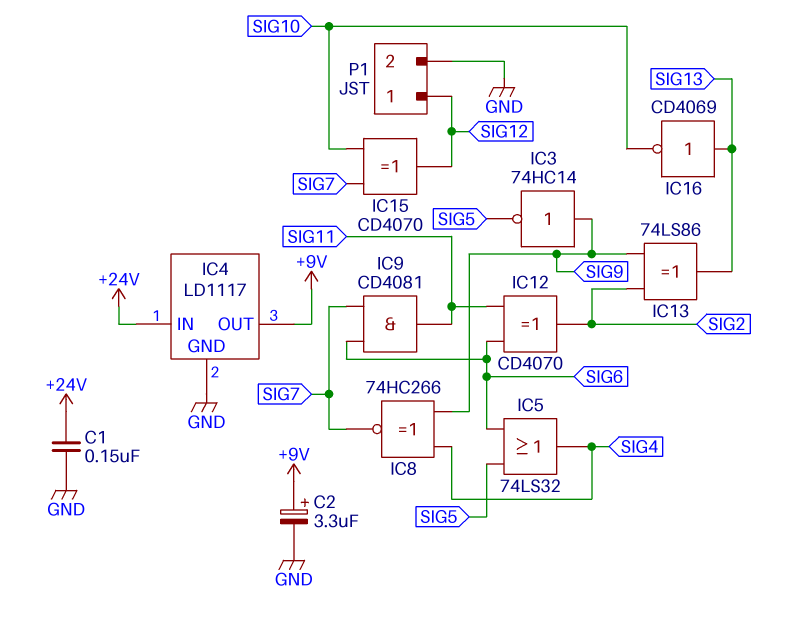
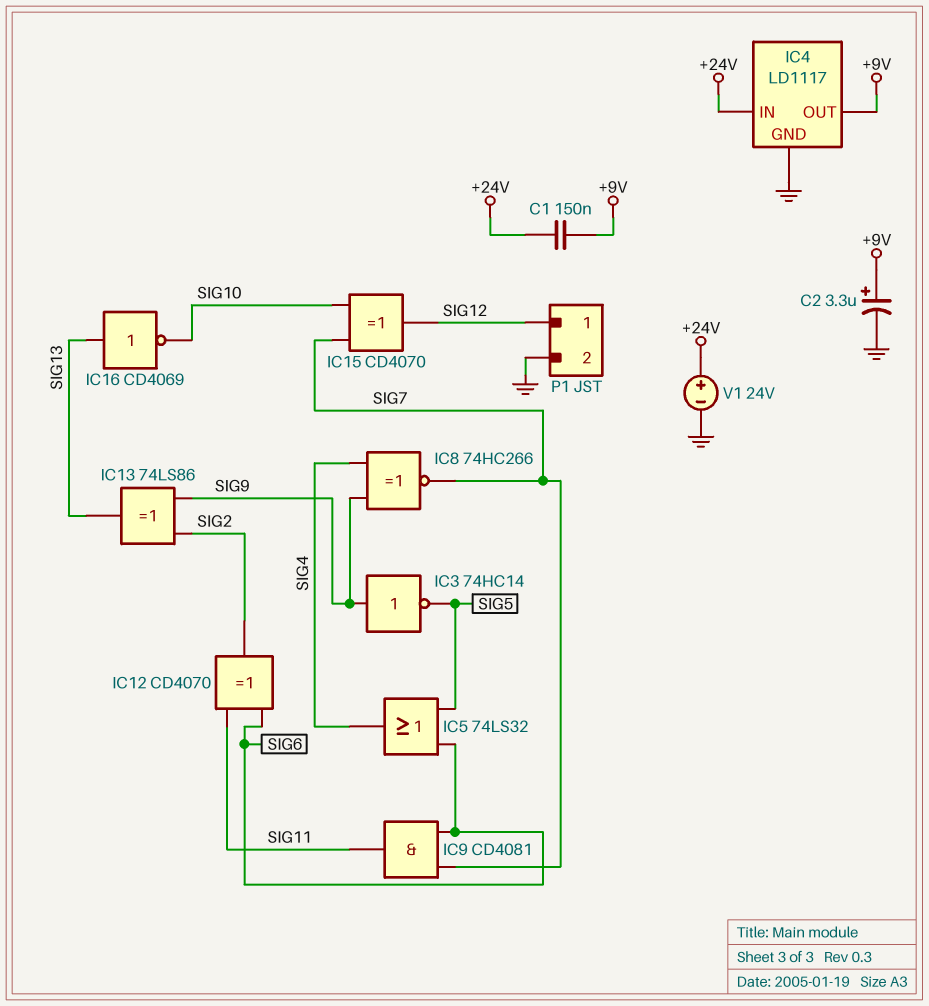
C1: 150nF (+24V, GND) -> 150nF (+9V, +24V)
V1: none -> 24V (plus +24V, minus GND)

